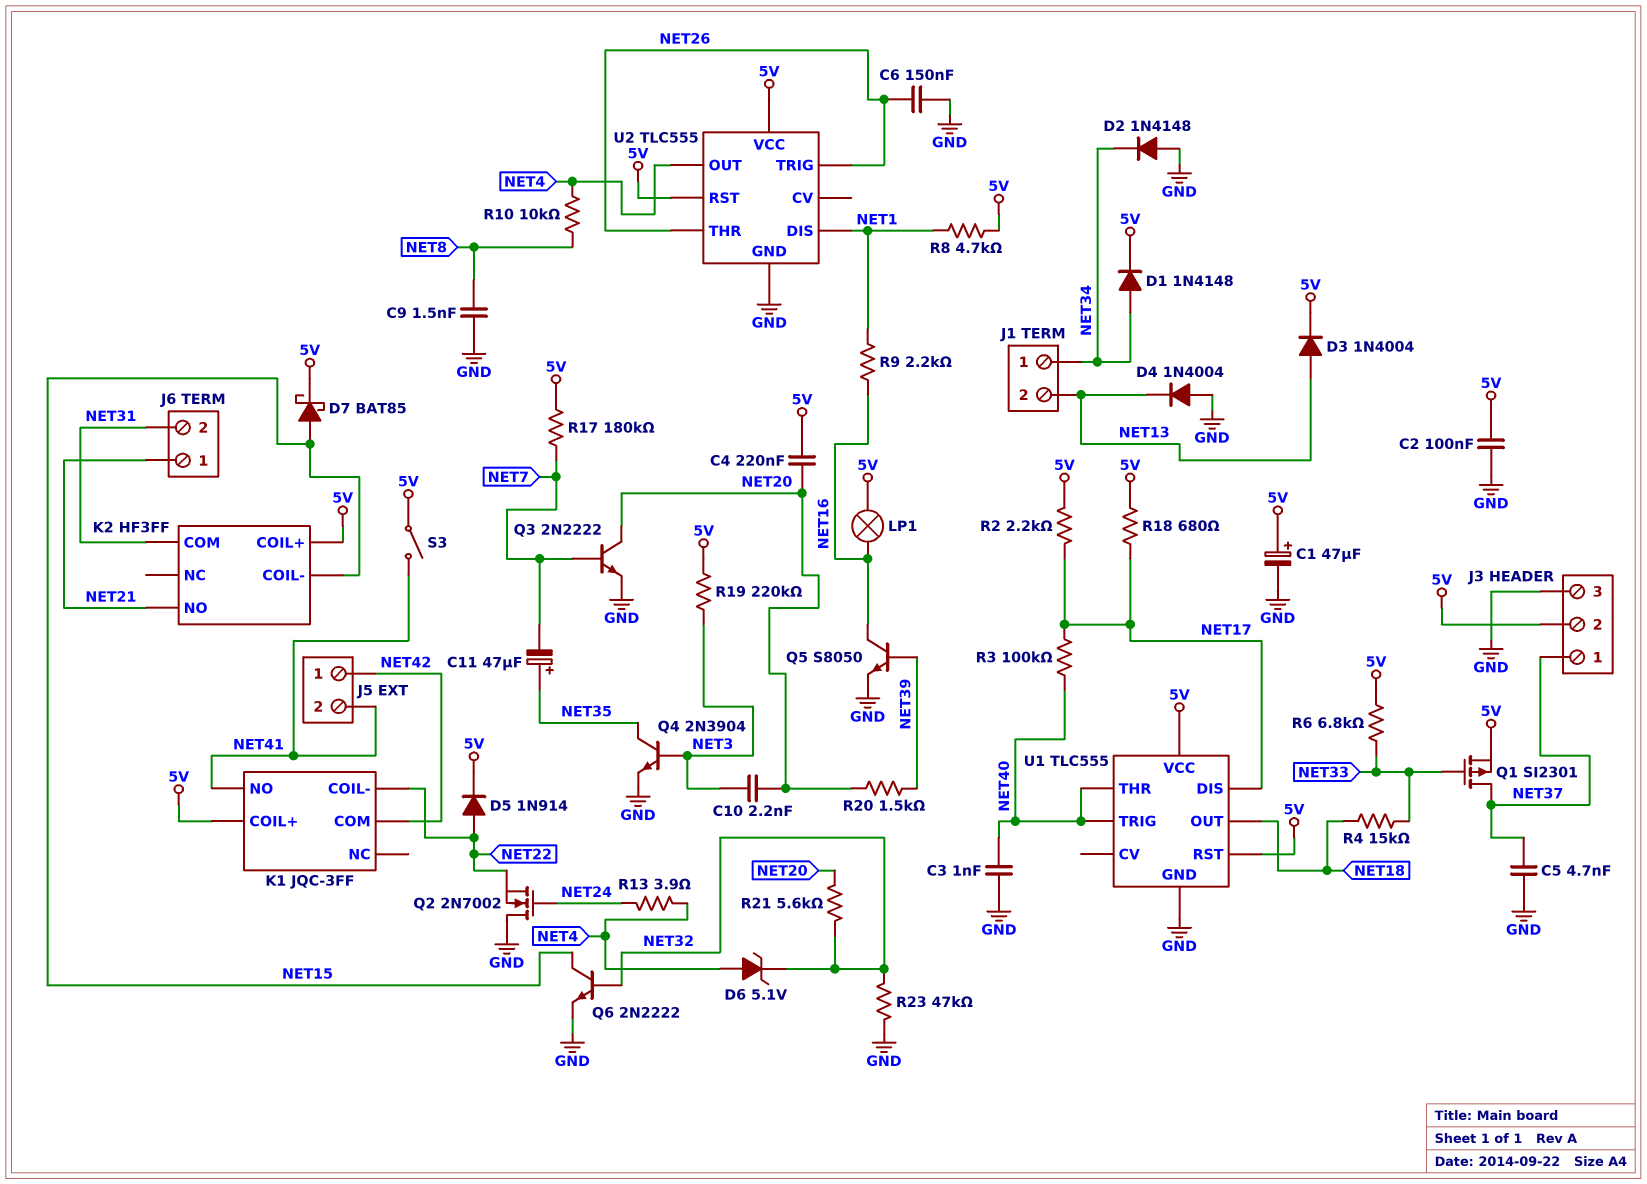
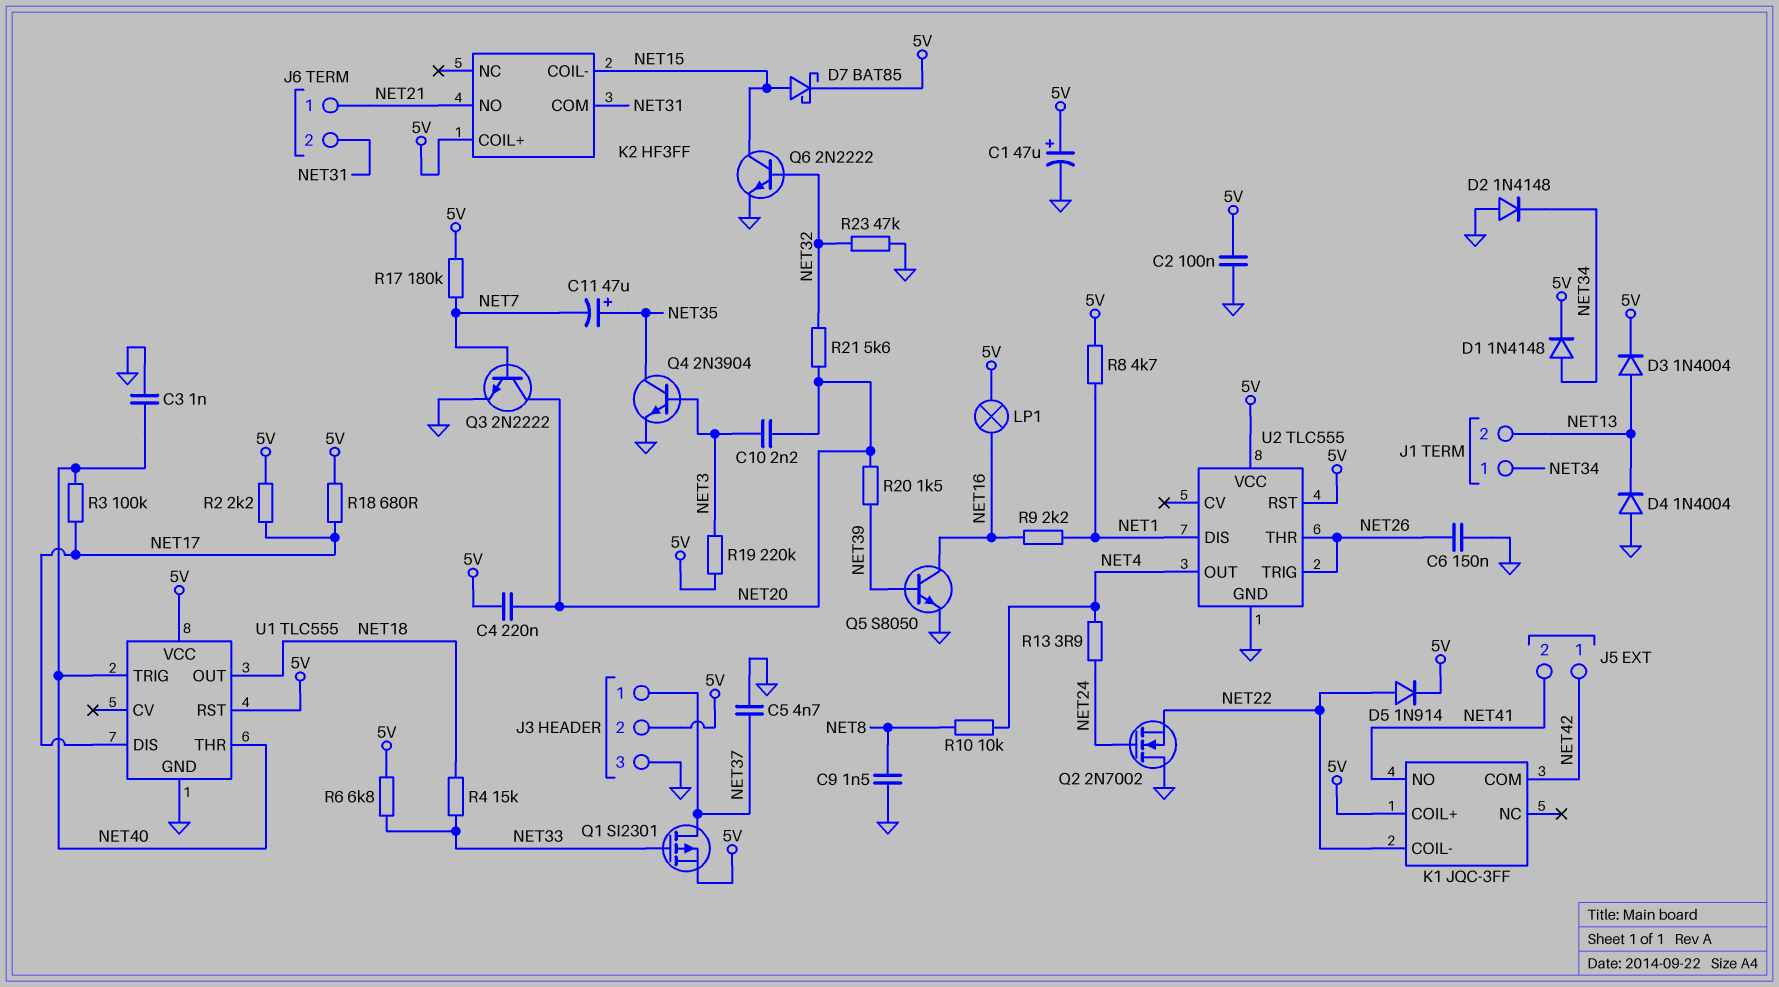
D6: zener 5.1V (A NET4, K NET32) -> none
S3: switch (5V, NET41) -> none

